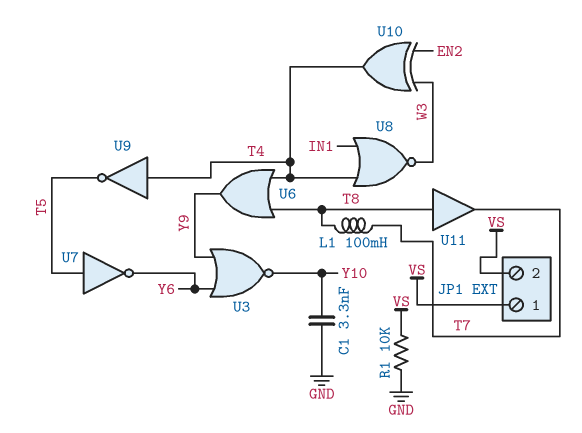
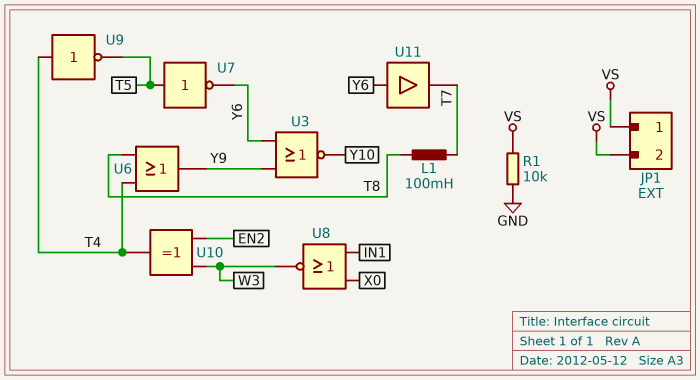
C1: 3.3nF (GND, Y10) -> none
U8: NOR (in IN1, in T4, out W3) -> NOR (in IN1, in X0, out W3)
U11: buffer (in T8, out T7) -> buffer (in Y6, out T7)

